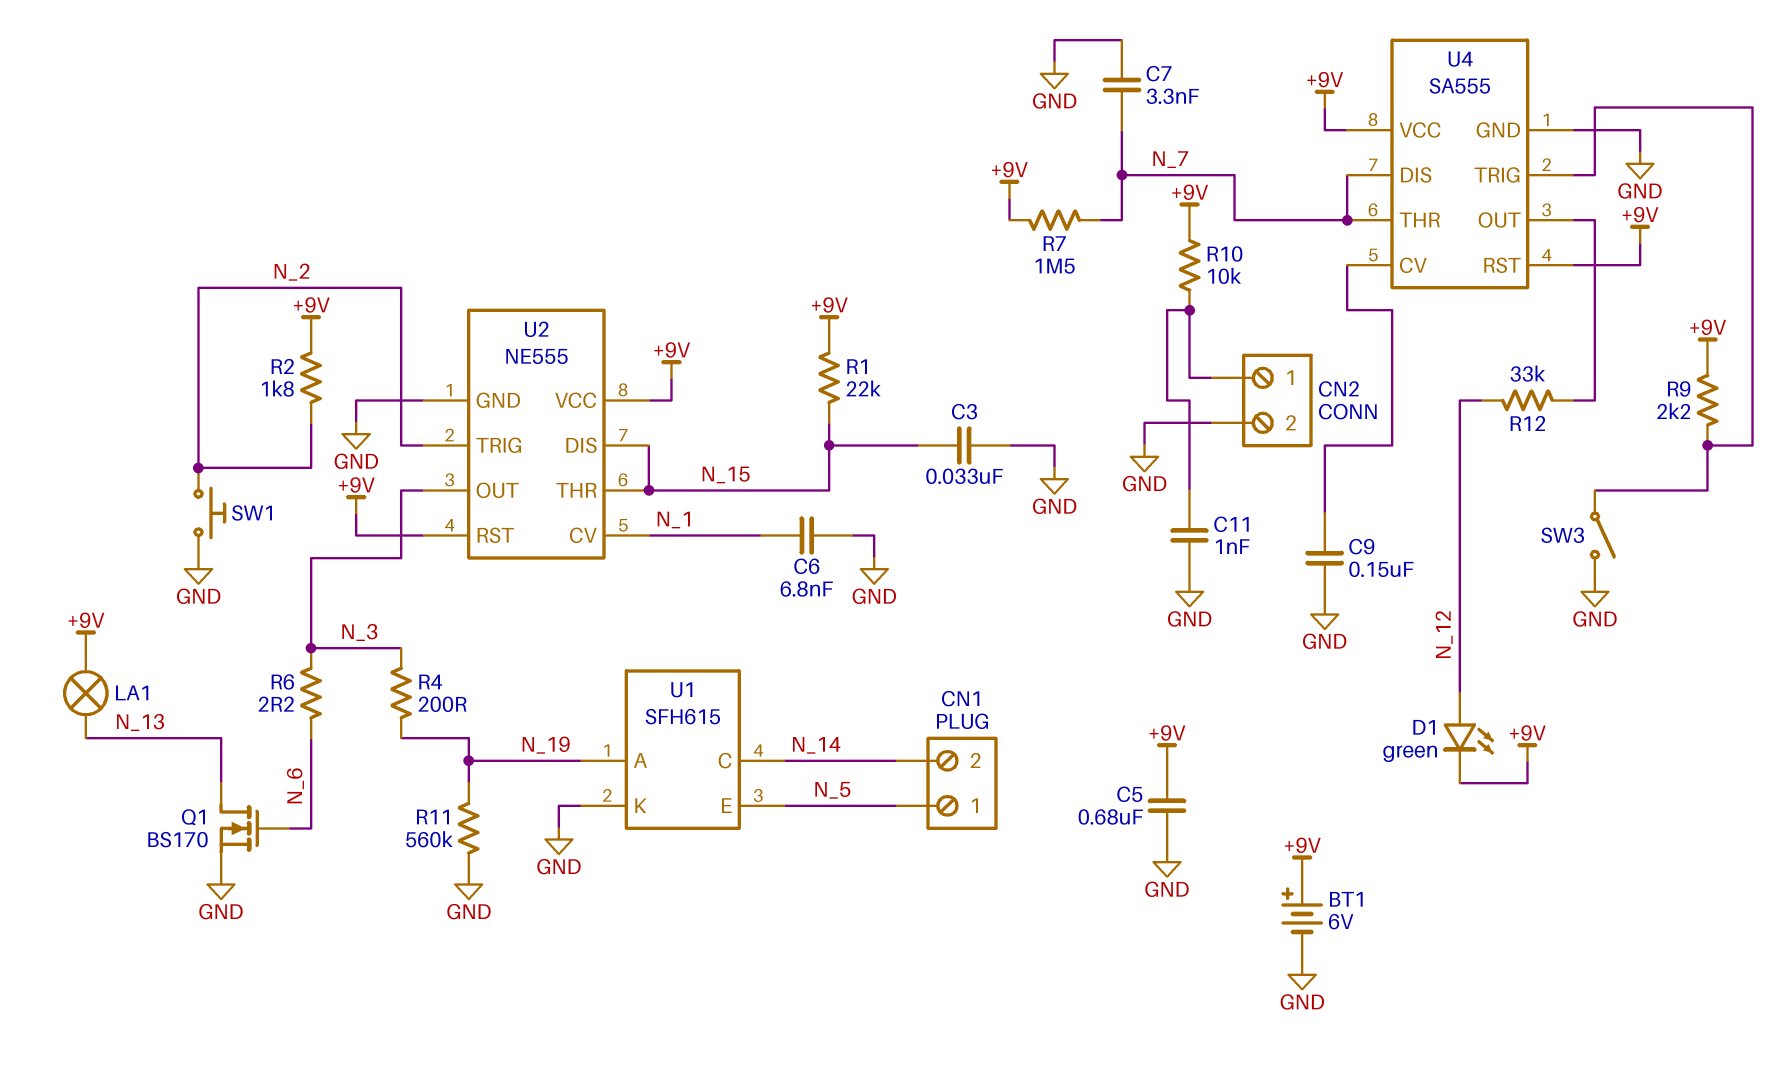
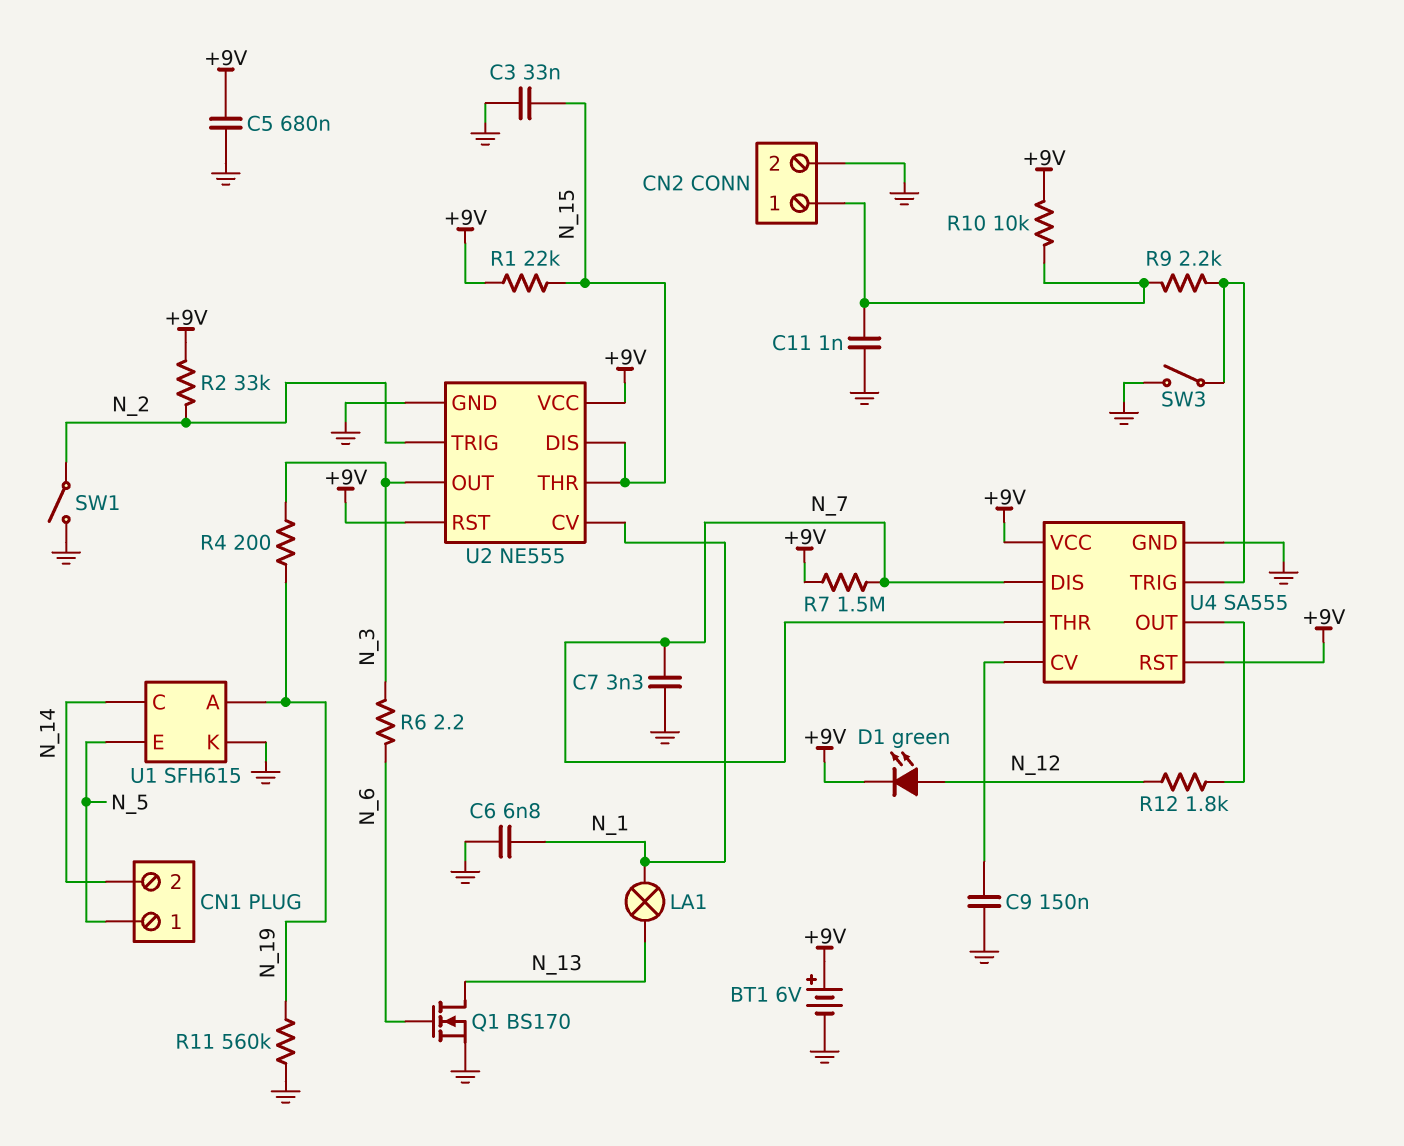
LA1: lamp (+9V, N_13) -> lamp (N_1, N_13)
R2: 1.8k (+9V, N_2) -> 33k (+9V, N_2)
R9: 2.2k (+9V, U4/TRIG) -> 2.2k (CN2/1, U4/TRIG)
R12: 33k (N_12, U4/OUT) -> 1.8k (N_12, U4/OUT)
SW1: button (GND, N_2) -> switch (GND, N_2)

